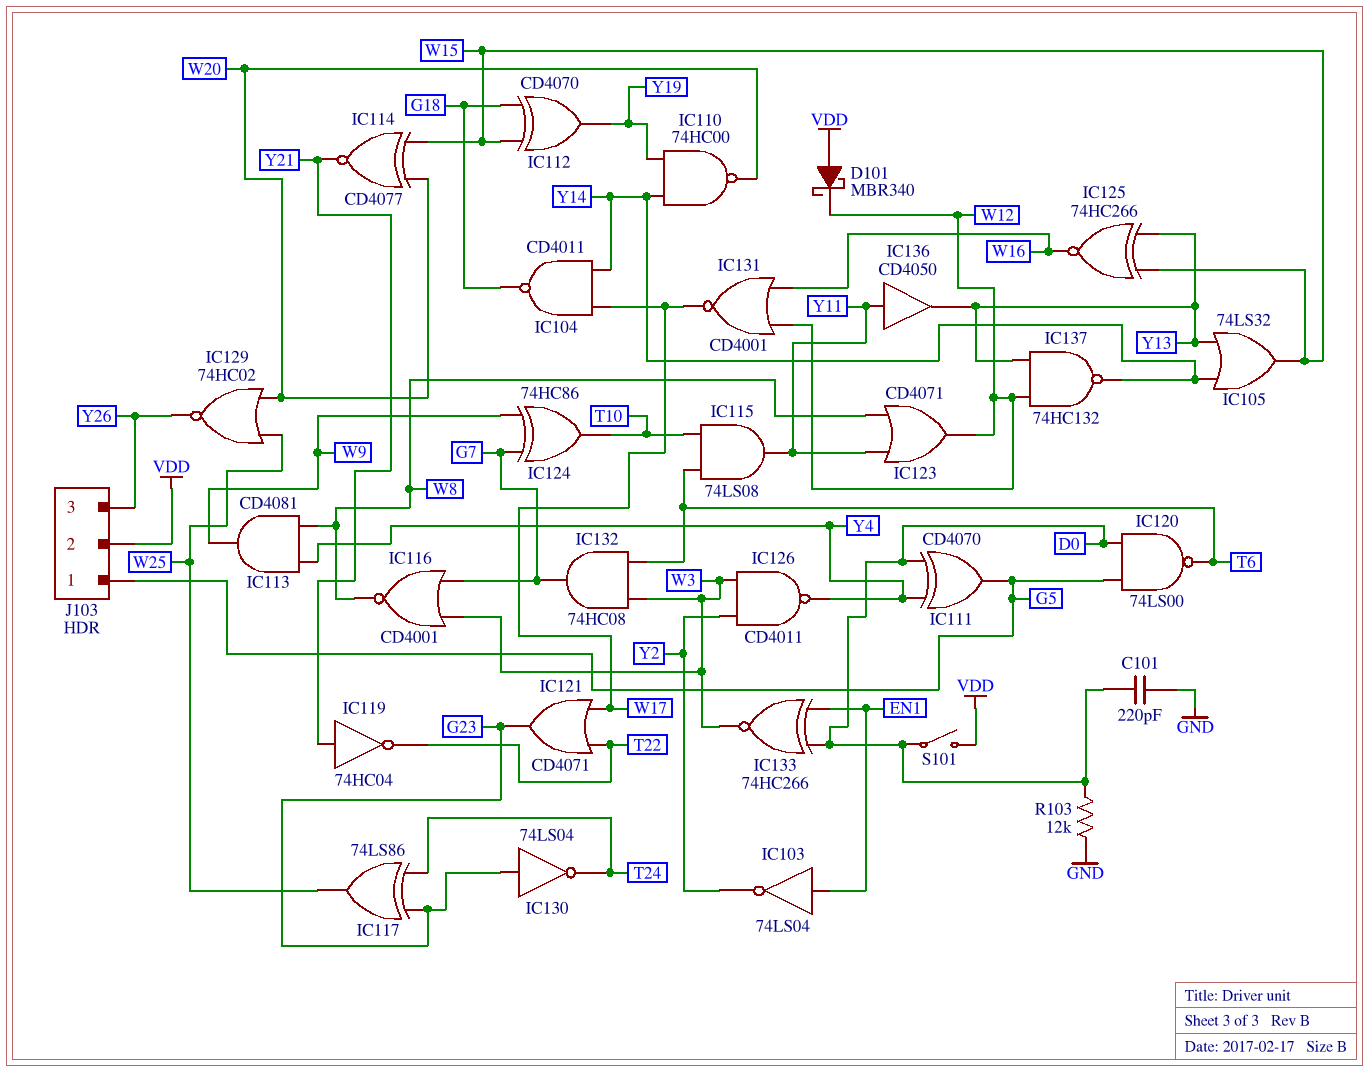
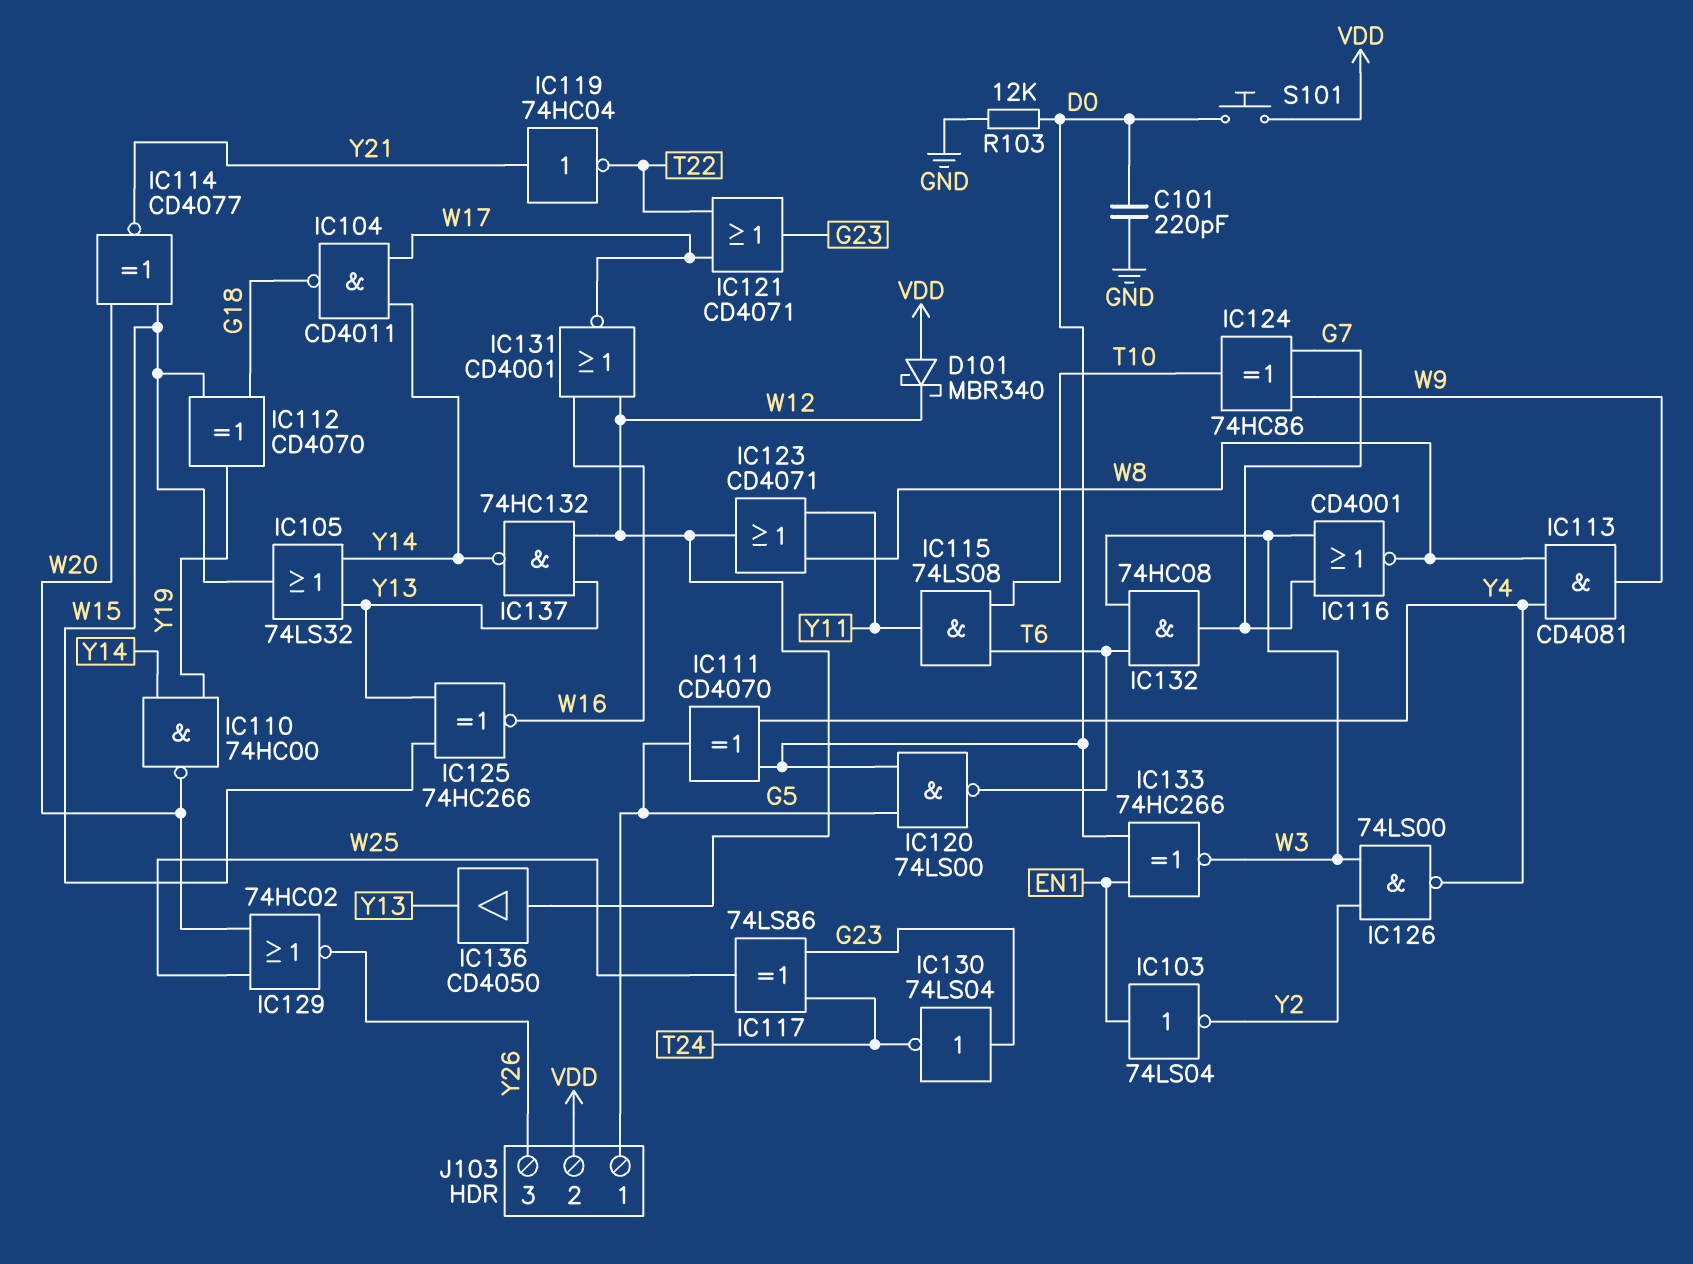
IC126: NAND CD4011 (in W3, in Y2, out Y4) -> NAND 74LS00 (in W3, in Y2, out Y4)
IC136: buffer CD4050 (in Y11, out Y13) -> buffer CD4050 (in W12, out Y13)
S101: switch (D0, VDD) -> button (D0, VDD)

